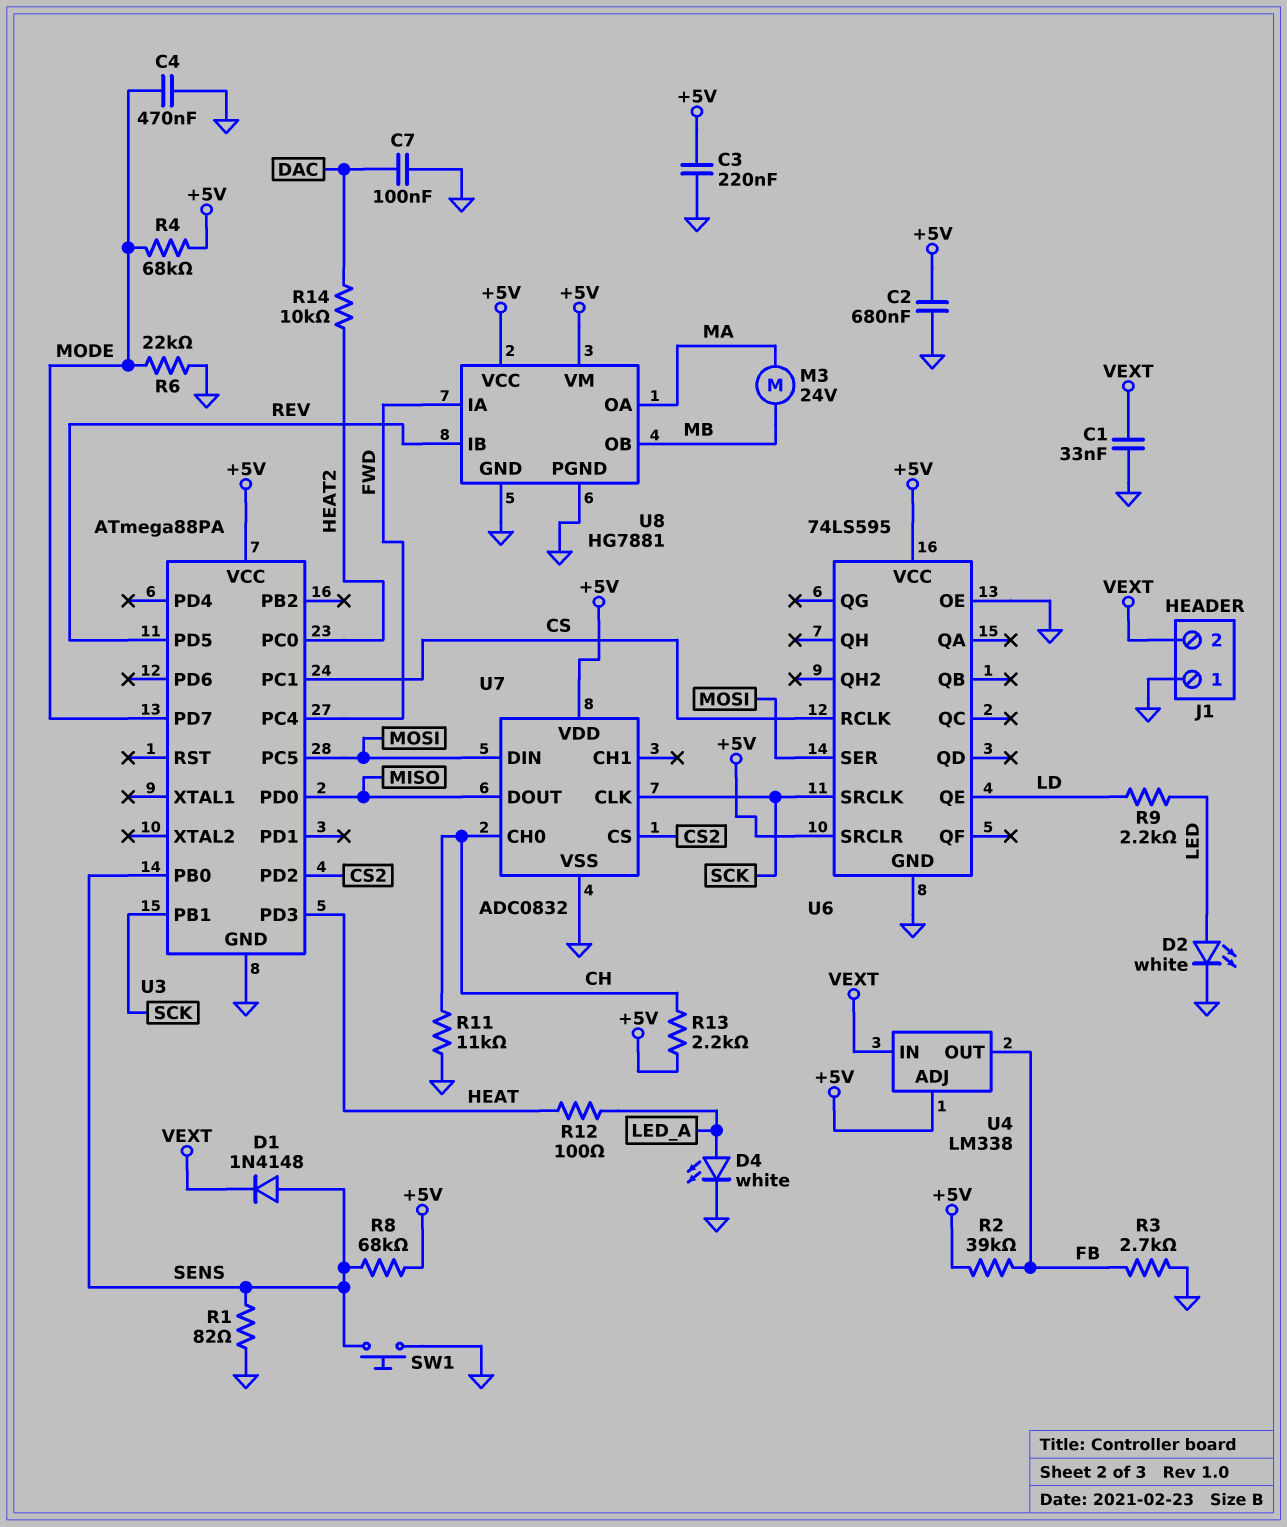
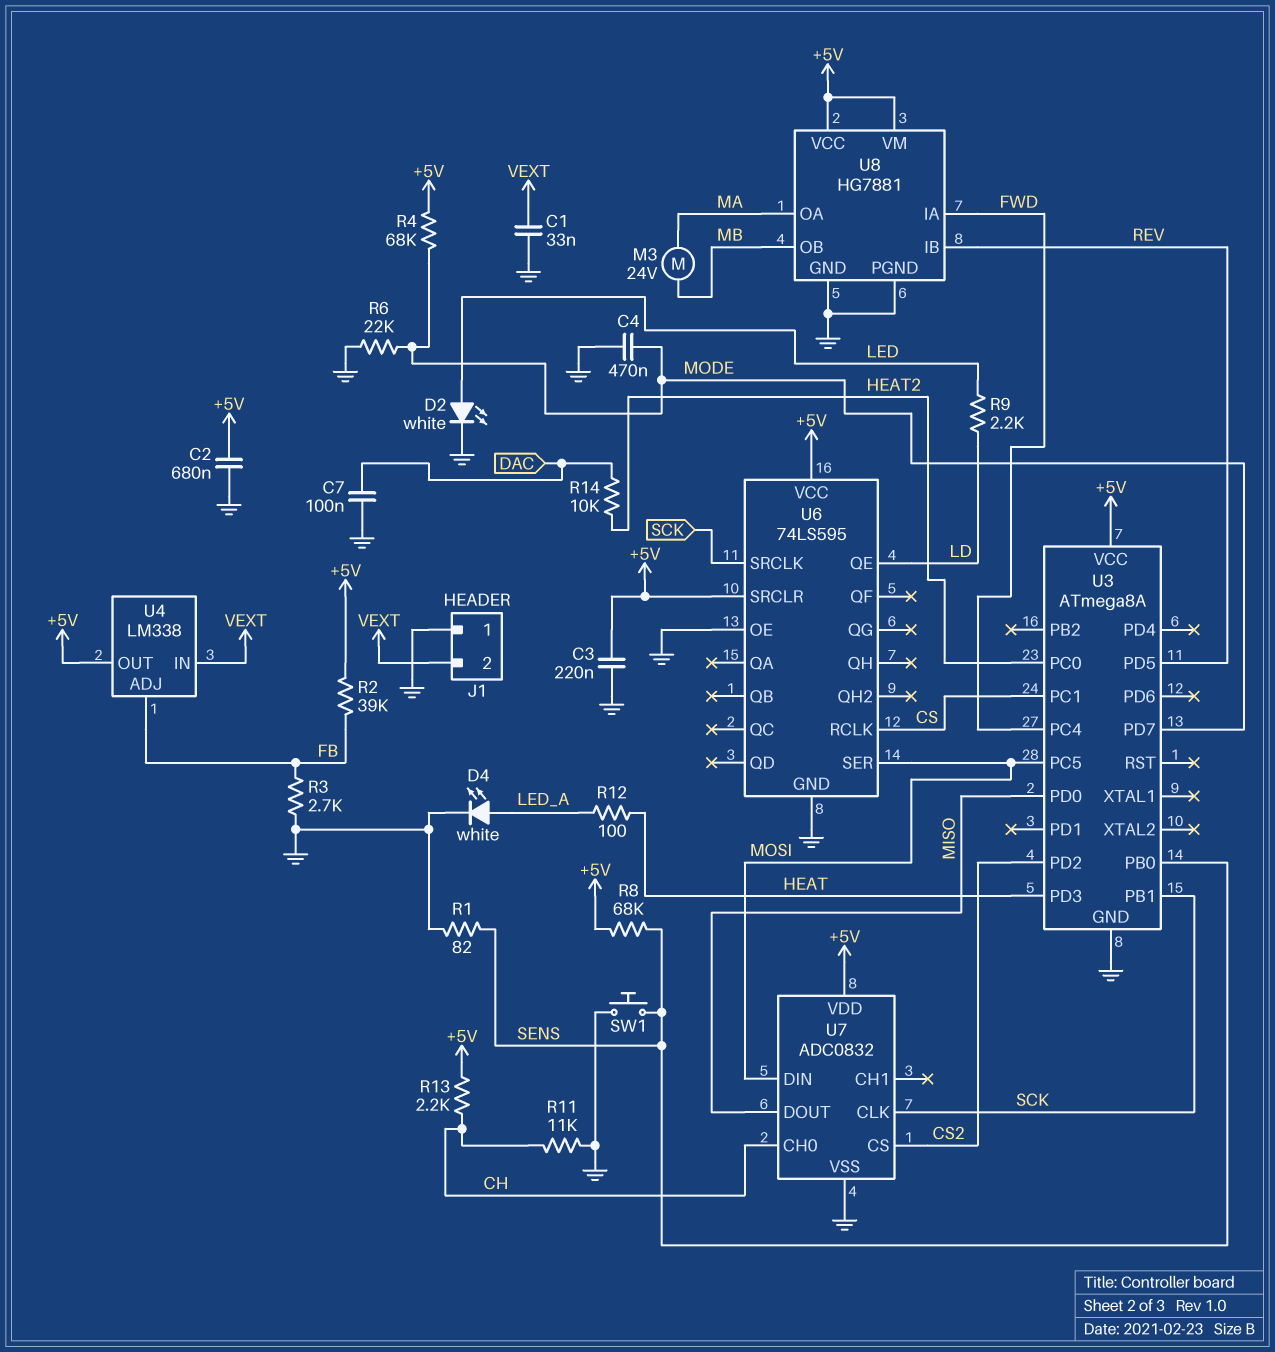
D1: diode 1N4148 (A SENS, K VEXT) -> none
U3: ATmega88PA -> ATmega8A
U4 pin ADJ: +5V -> FB
U4 pin OUT: FB -> +5V

